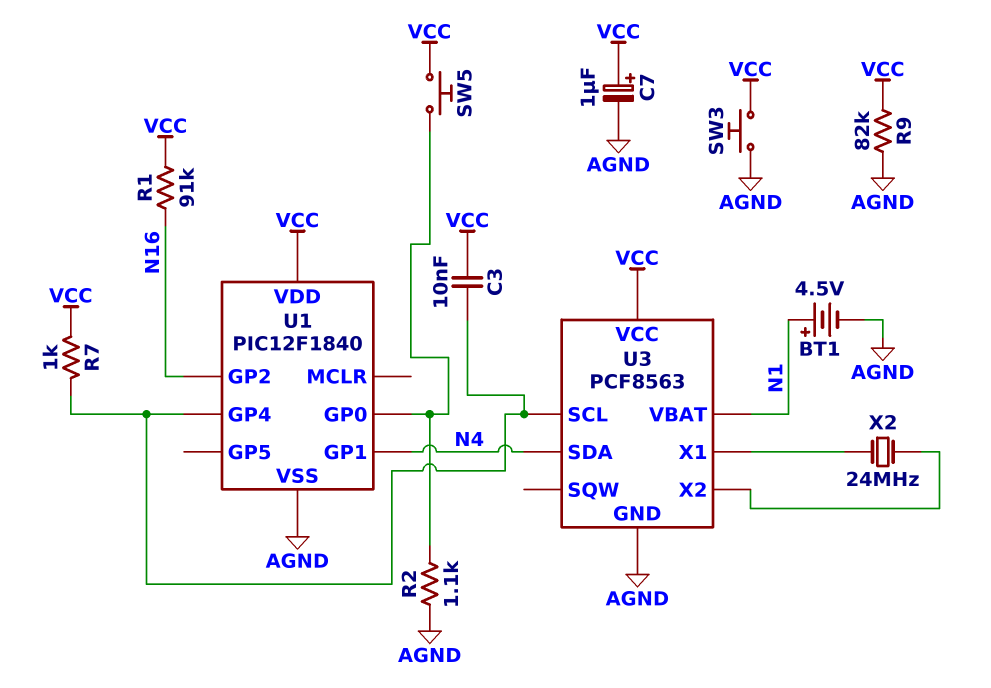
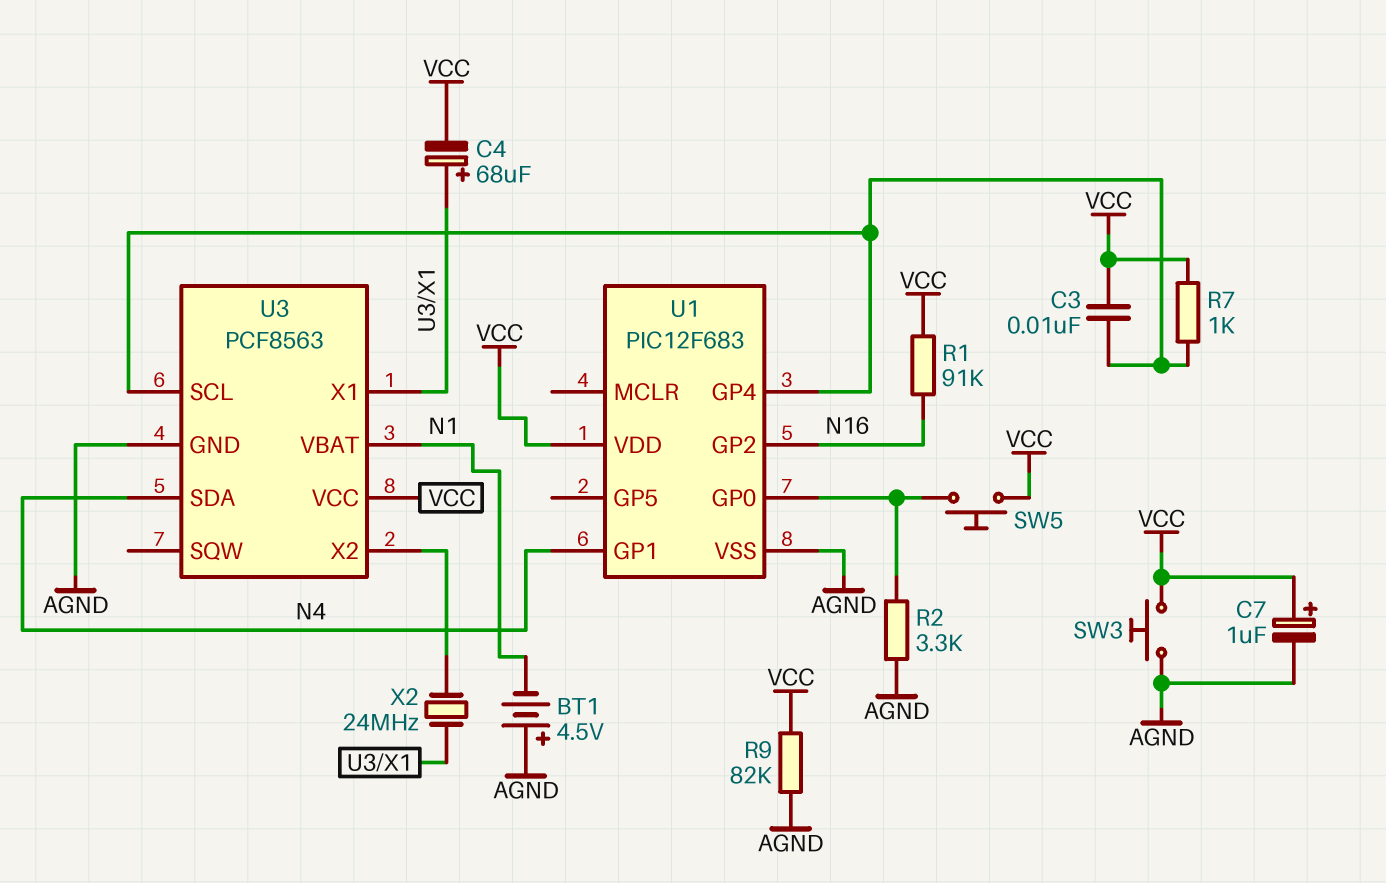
BT1: 4.5V (plus N1, minus AGND) -> 4.5V (plus AGND, minus N1)
C4: none -> 68uF (plus U3/X1, minus VCC)
R2: 1.1k (AGND, U1/GP0) -> 3.3k (AGND, U1/GP0)
U1: PIC12F1840 -> PIC12F683

